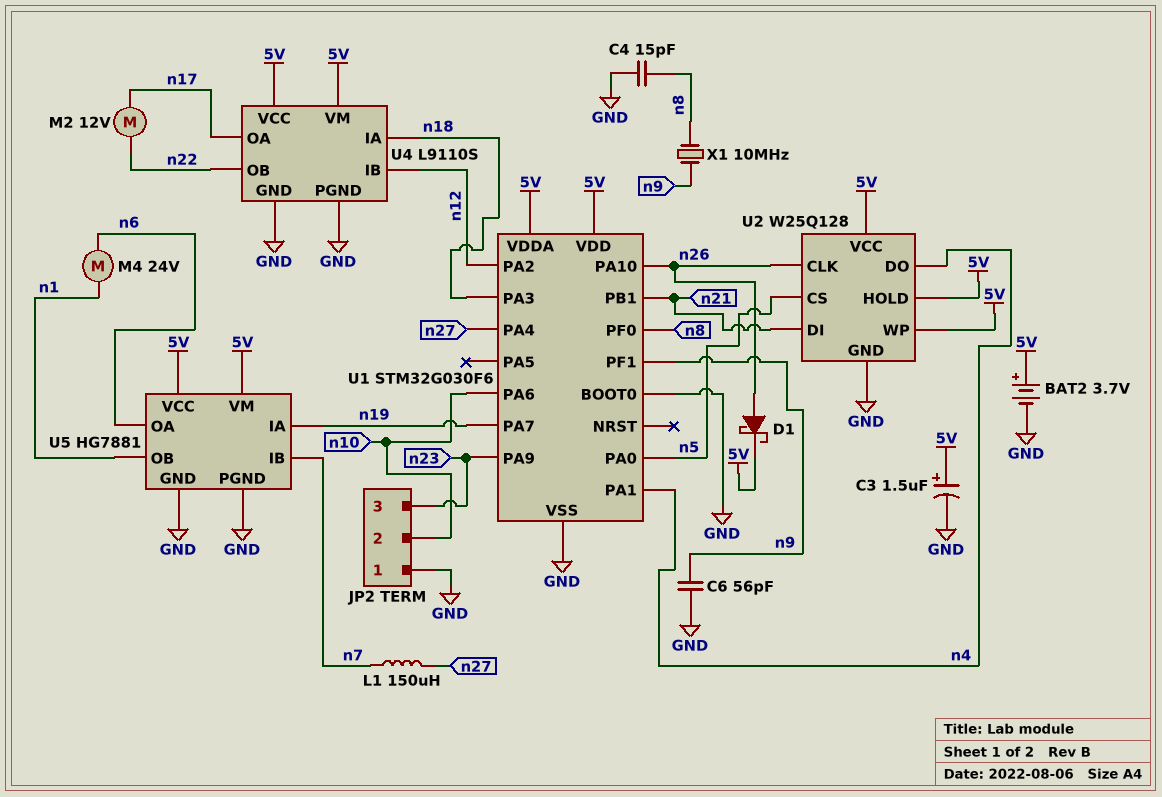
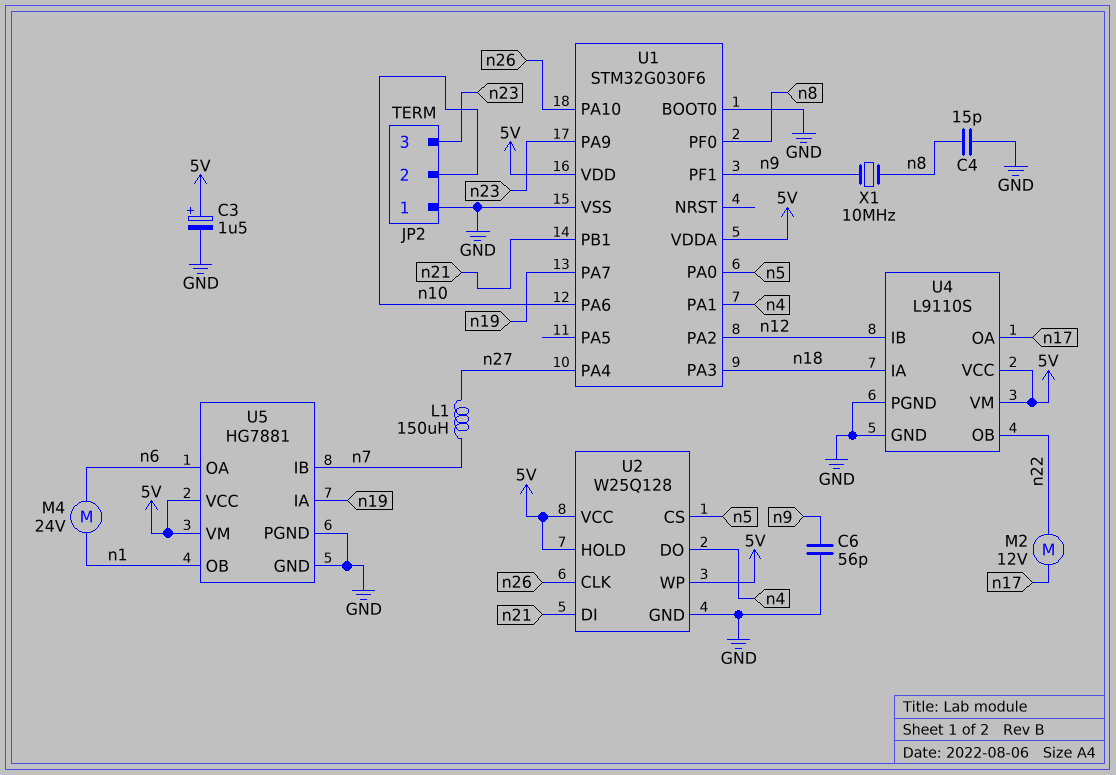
BAT2: 3.7V (plus 5V, minus GND) -> none
D1: schottky (A n26, K 5V) -> none

